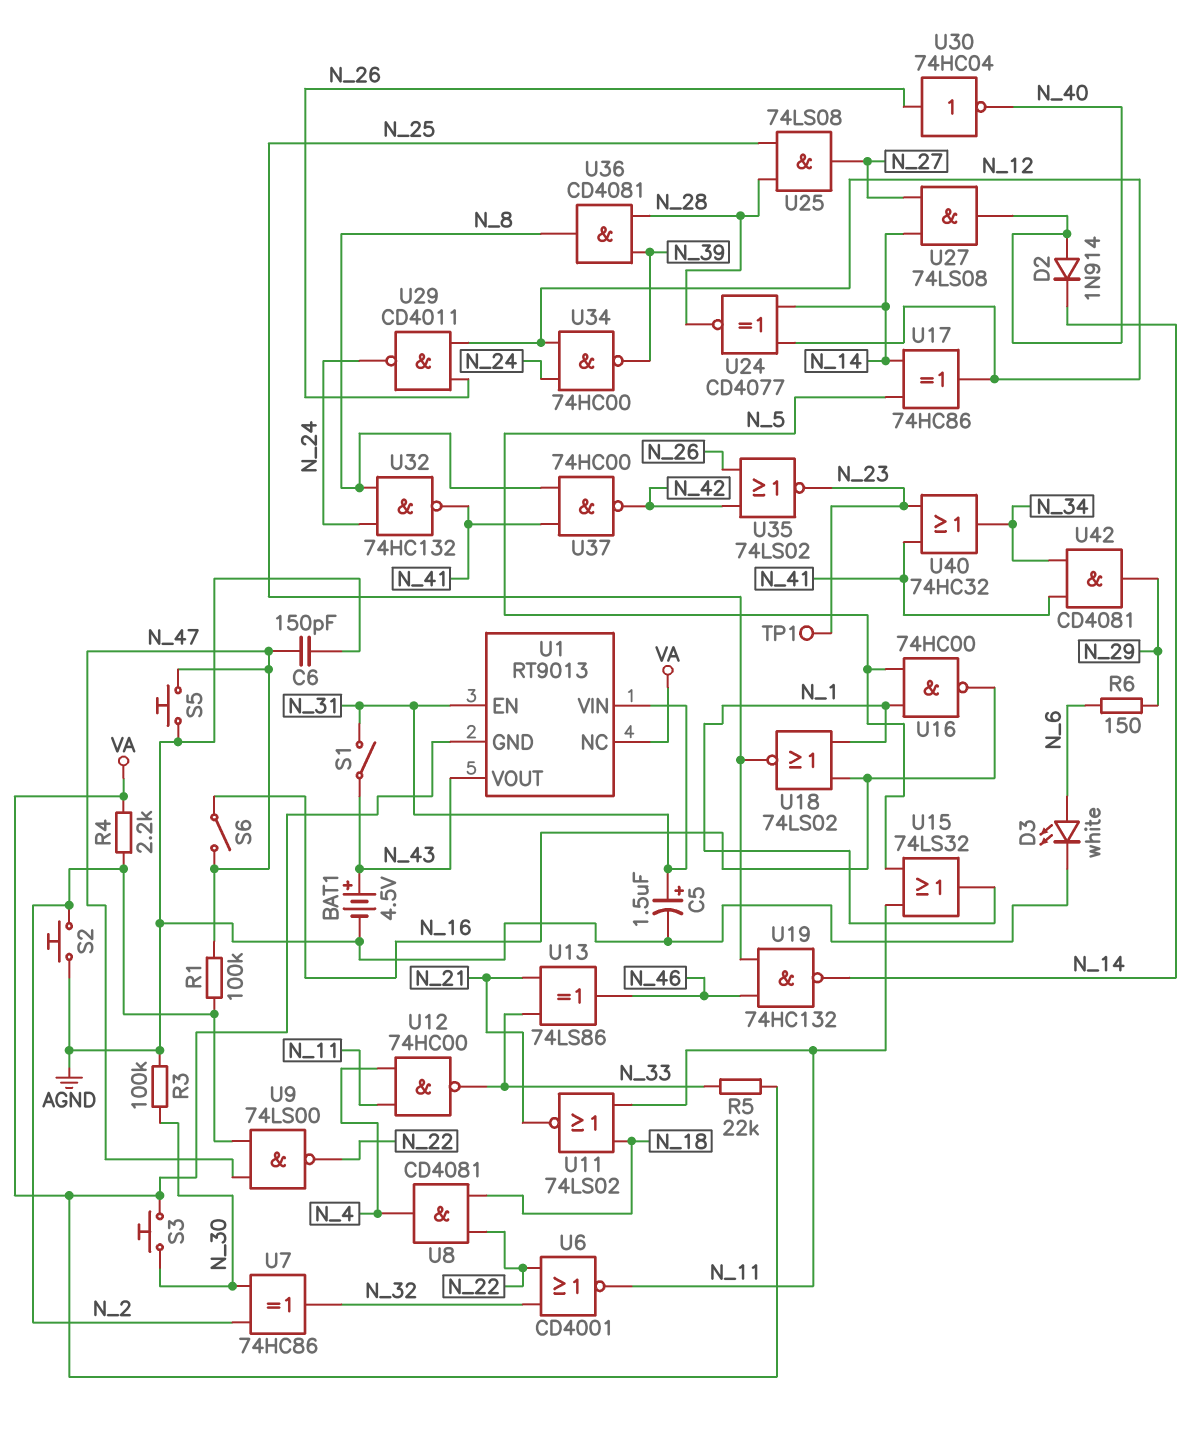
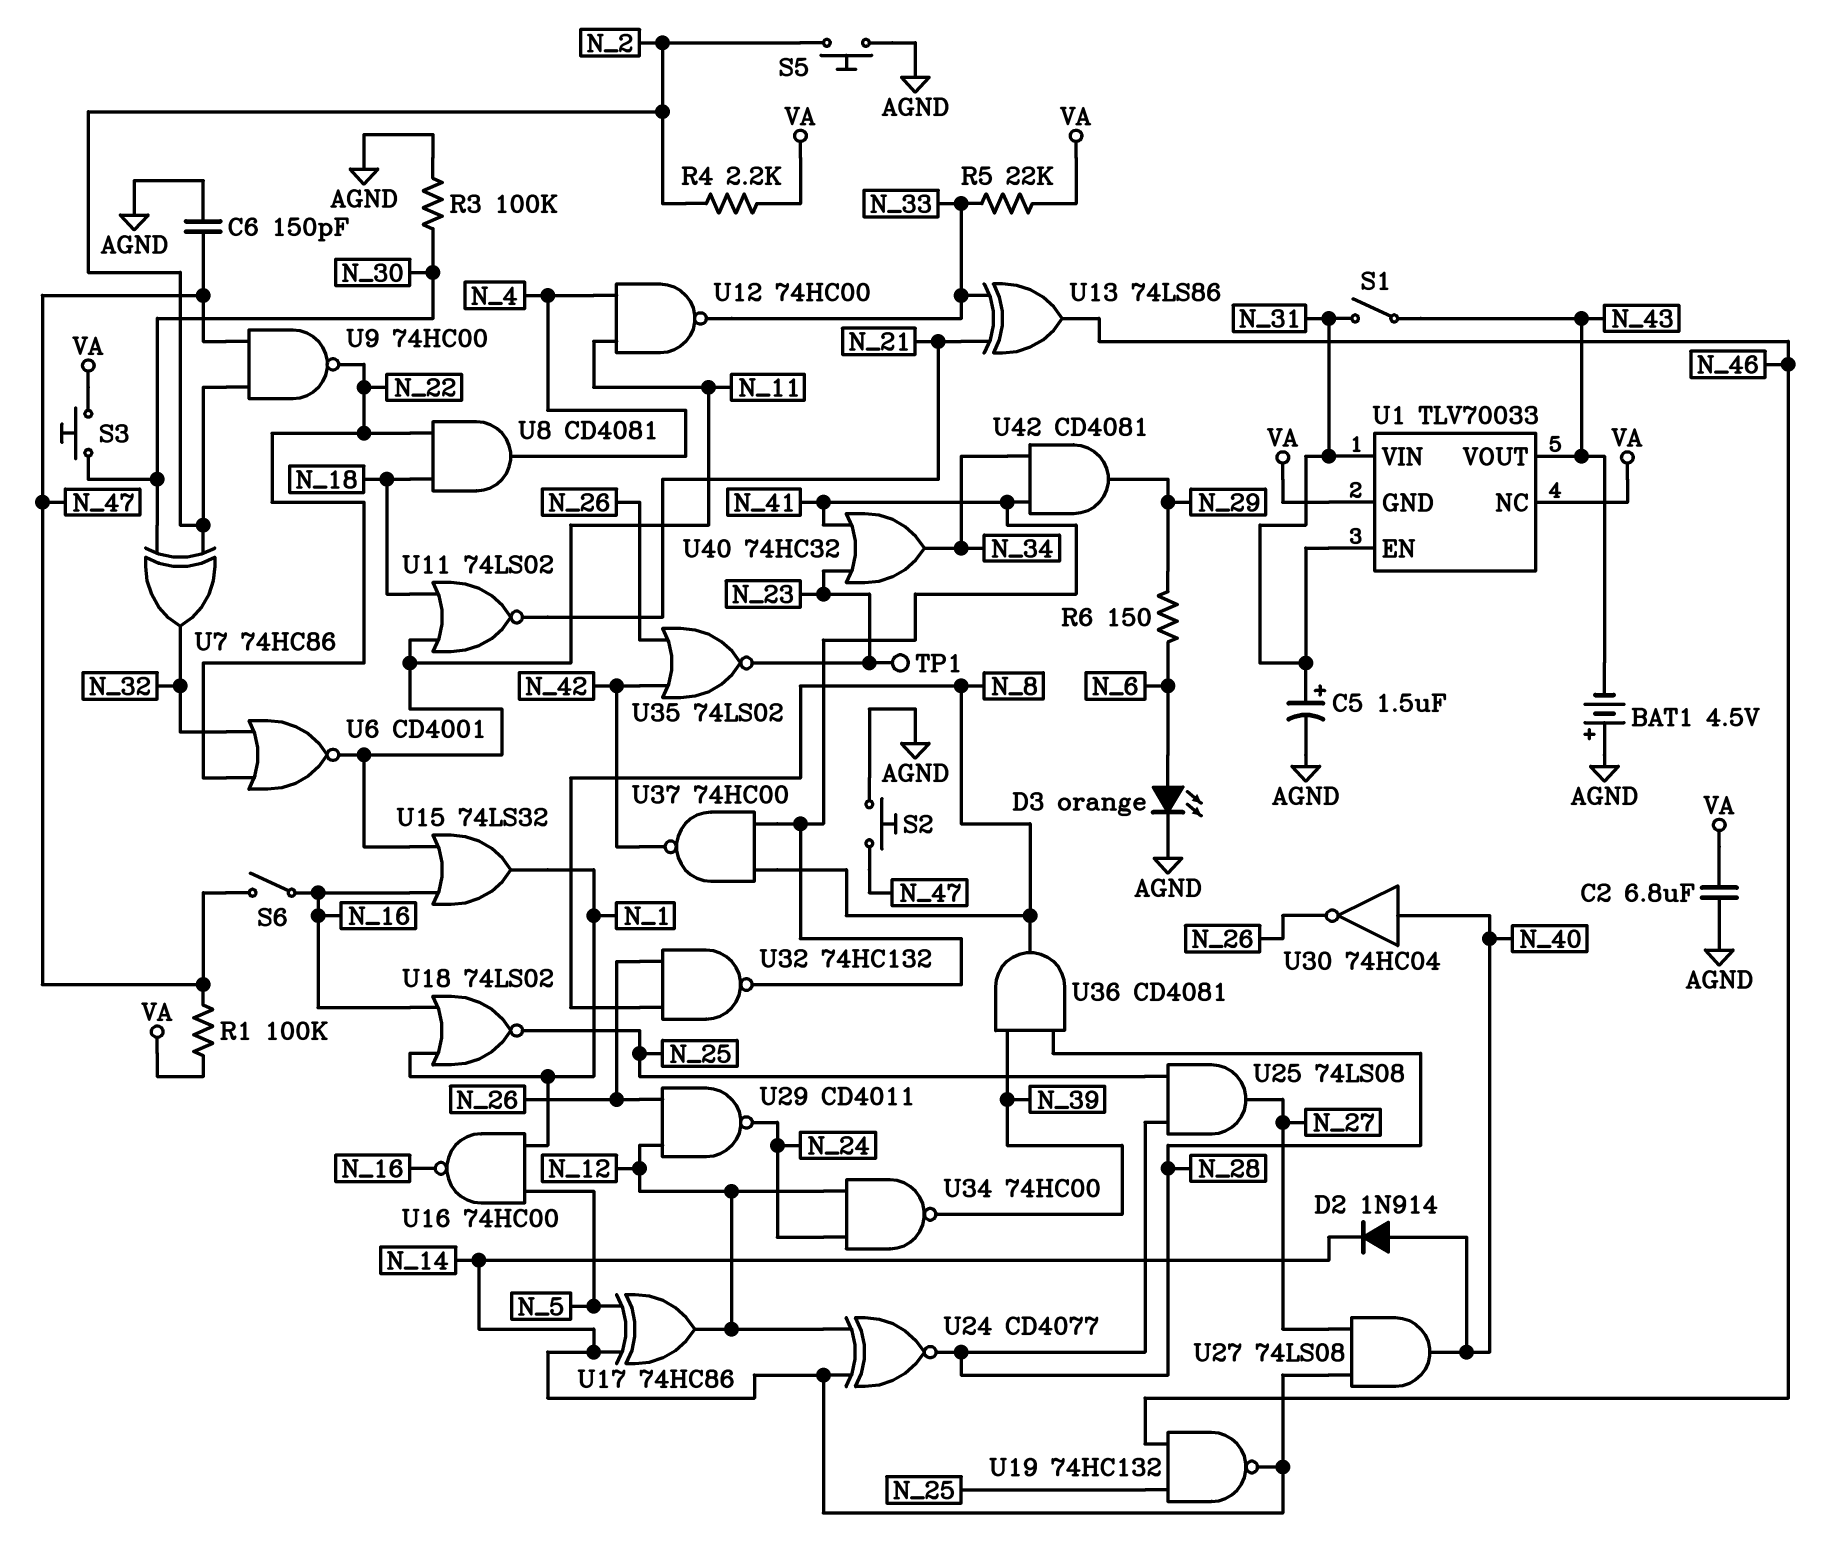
BAT1: 4.5V (plus N_43, minus AGND) -> 4.5V (plus AGND, minus N_43)
C2: none -> 6.8uF (AGND, VA)
D3: LED white (A N_6, K AGND) -> LED orange (A N_6, K AGND)
R1: 100k (N_2, N_47) -> 100k (N_47, VA)
S2: button (AGND, N_2) -> button (AGND, N_47)
S5: button (AGND, N_47) -> button (AGND, N_2)
U1: RT9013 -> TLV70033
U9: NAND 74LS00 (in N_2, in N_47, out N_22) -> NAND 74HC00 (in N_2, in N_47, out N_22)
U15: OR 74LS32 (in N_5, in N_11, out N_1) -> OR 74LS32 (in N_11, in N_16, out N_1)
U30: NOT 74HC04 (in N_26, out N_40) -> NOT 74HC04 (in N_40, out N_26)
U32: NAND 74HC132 (in N_8, in N_24, out N_41) -> NAND 74HC132 (in N_8, in N_26, out N_41)

